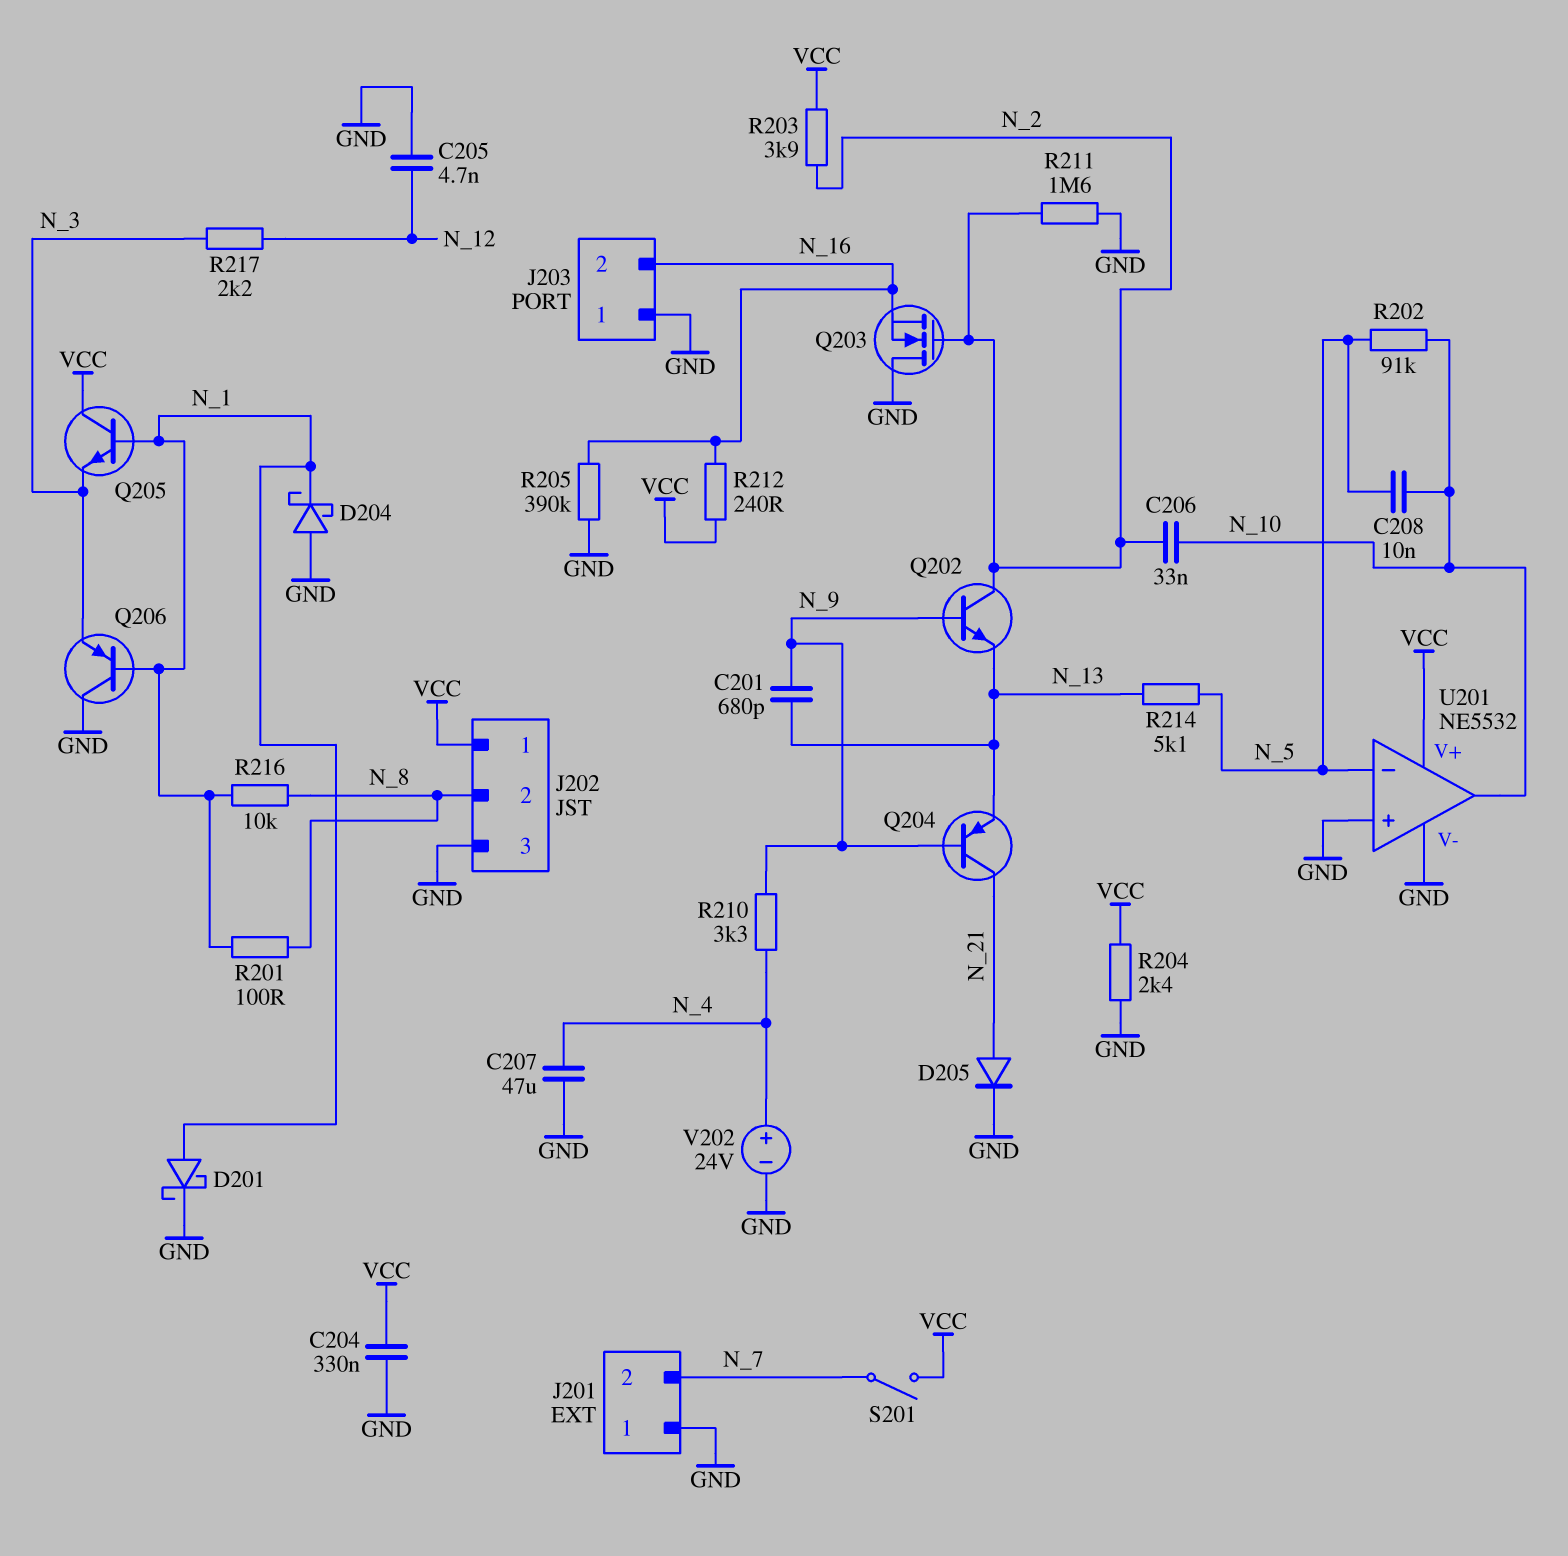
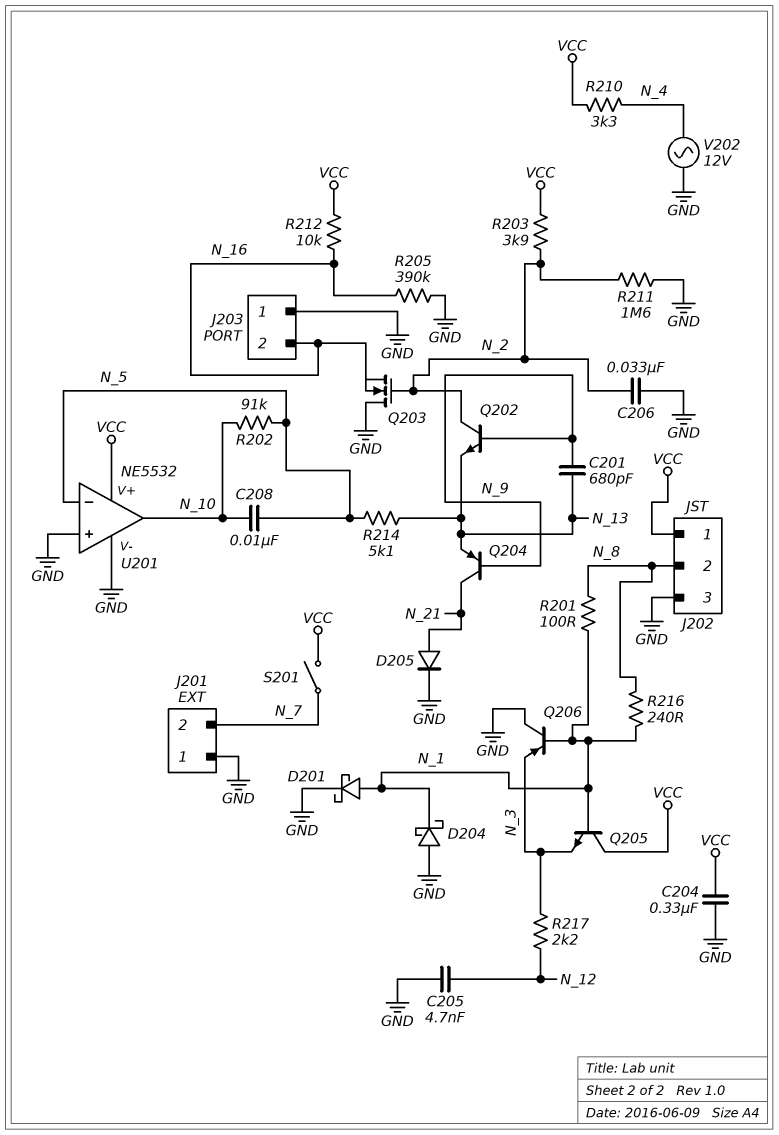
C206: 33nF (N_2, N_10) -> 33nF (GND, N_2)
C207: 47uF (GND, N_4) -> none
R204: 2.4k (GND, VCC) -> none
R210: 3.3k (N_4, N_9) -> 3.3k (N_4, VCC)
R212: 240 (N_16, VCC) -> 10k (N_16, VCC)
R216: 10k (N_1, N_8) -> 240 (N_1, N_8)
V202: 24V (plus N_4, minus GND) -> AC 12V (GND, N_4)

